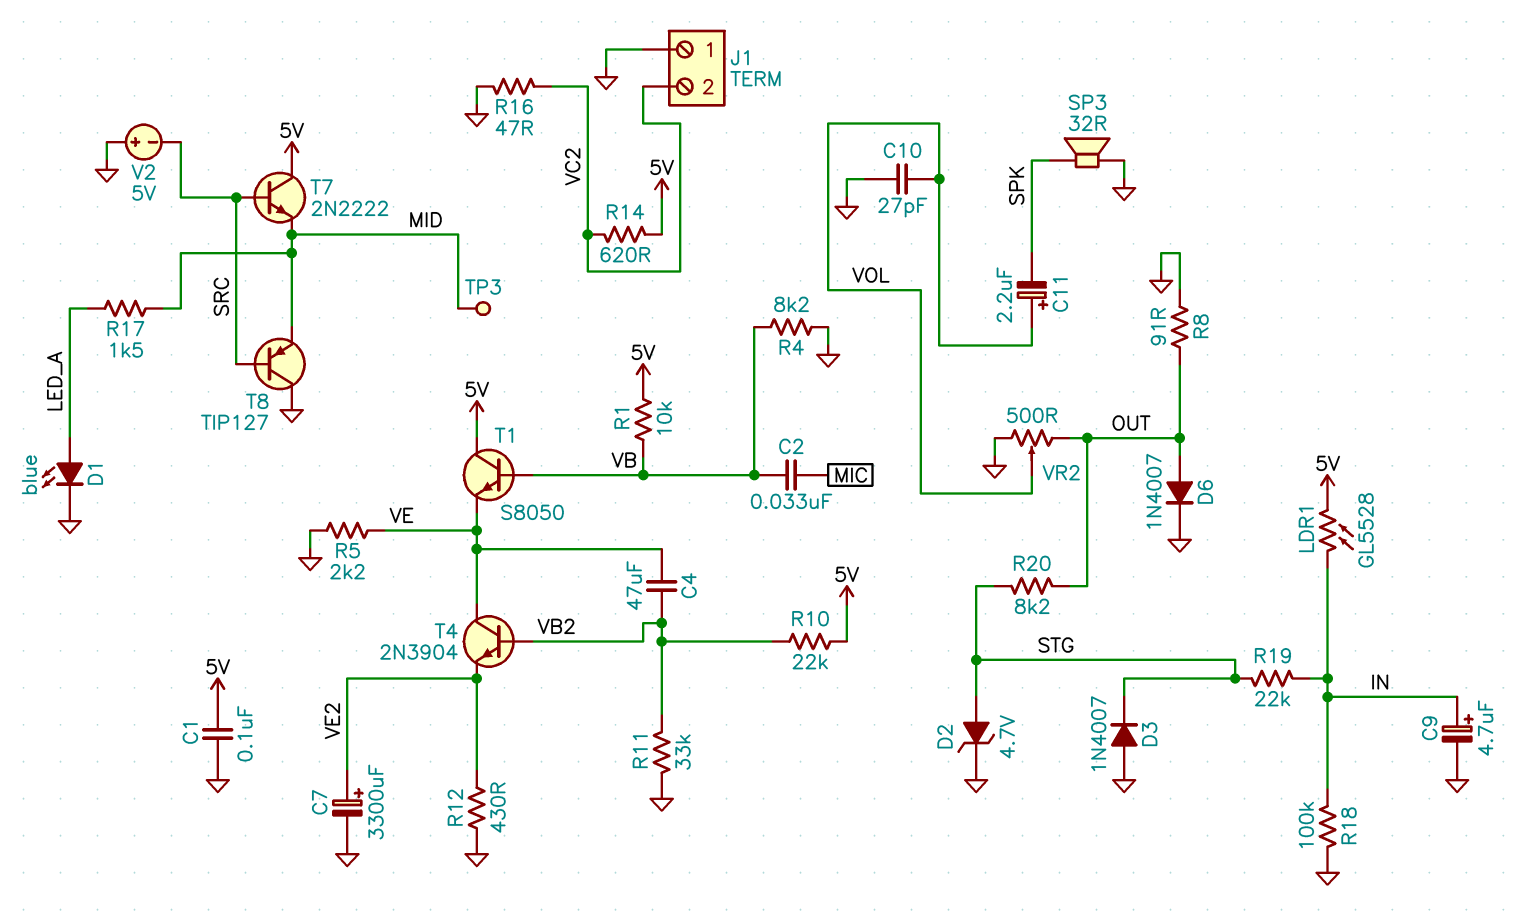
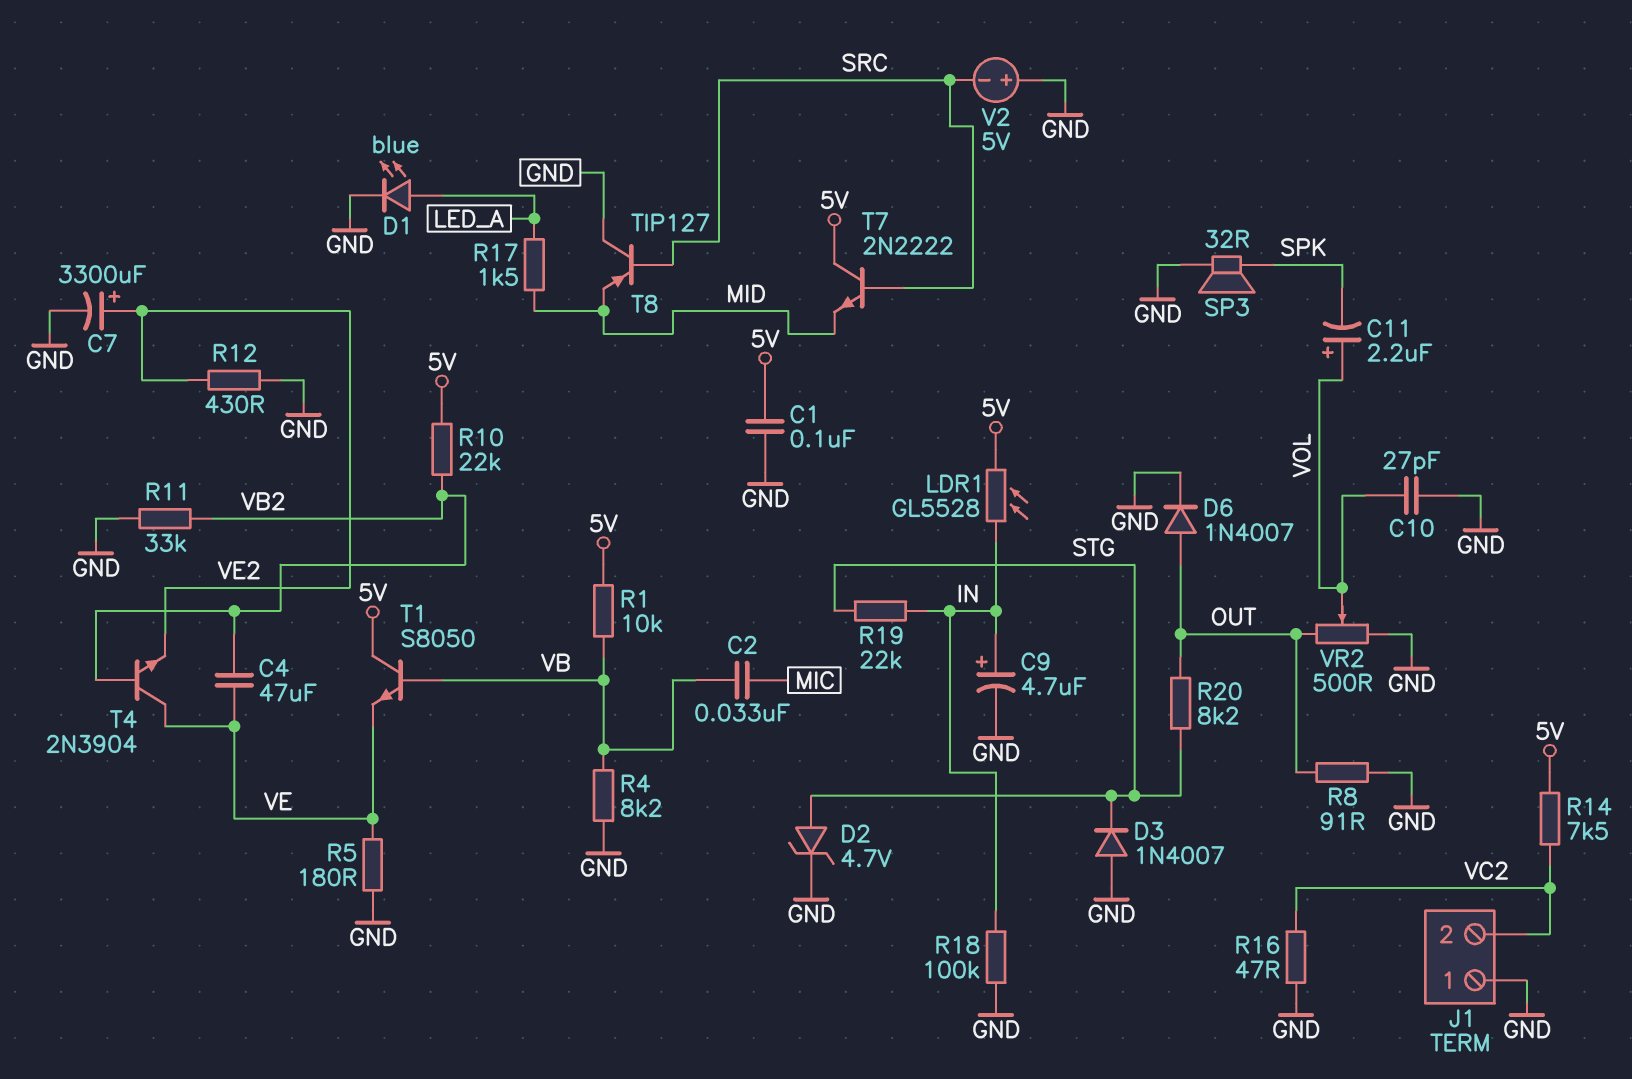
R5: 2.2k (GND, VE) -> 180 (GND, VE)
R14: 620 (5V, VC2) -> 7.5k (5V, VC2)
TP3: test point (MID) -> none

